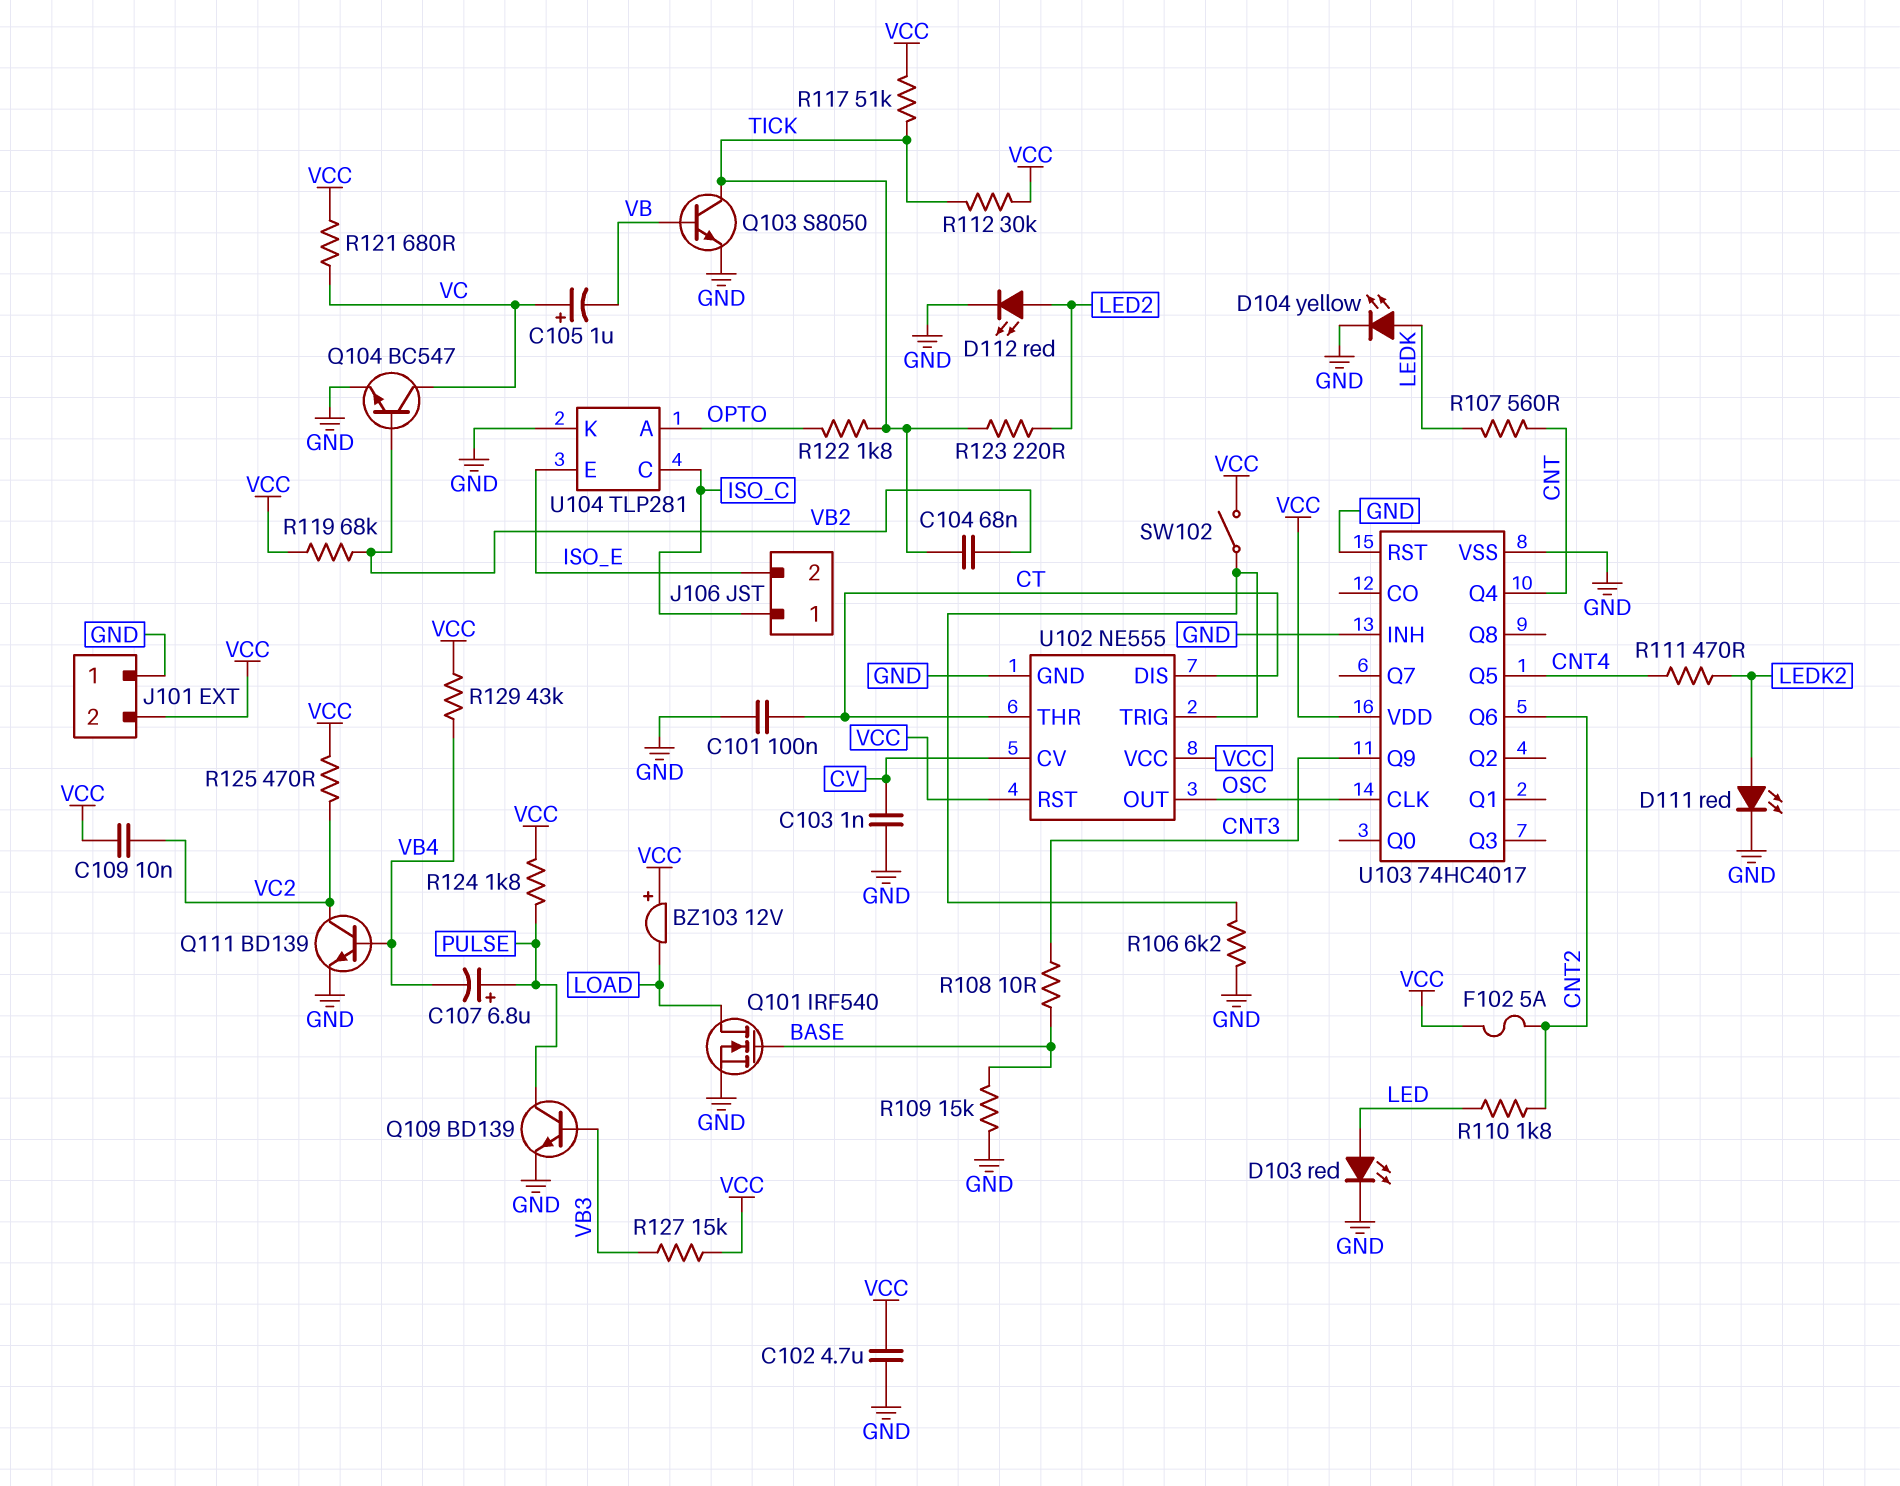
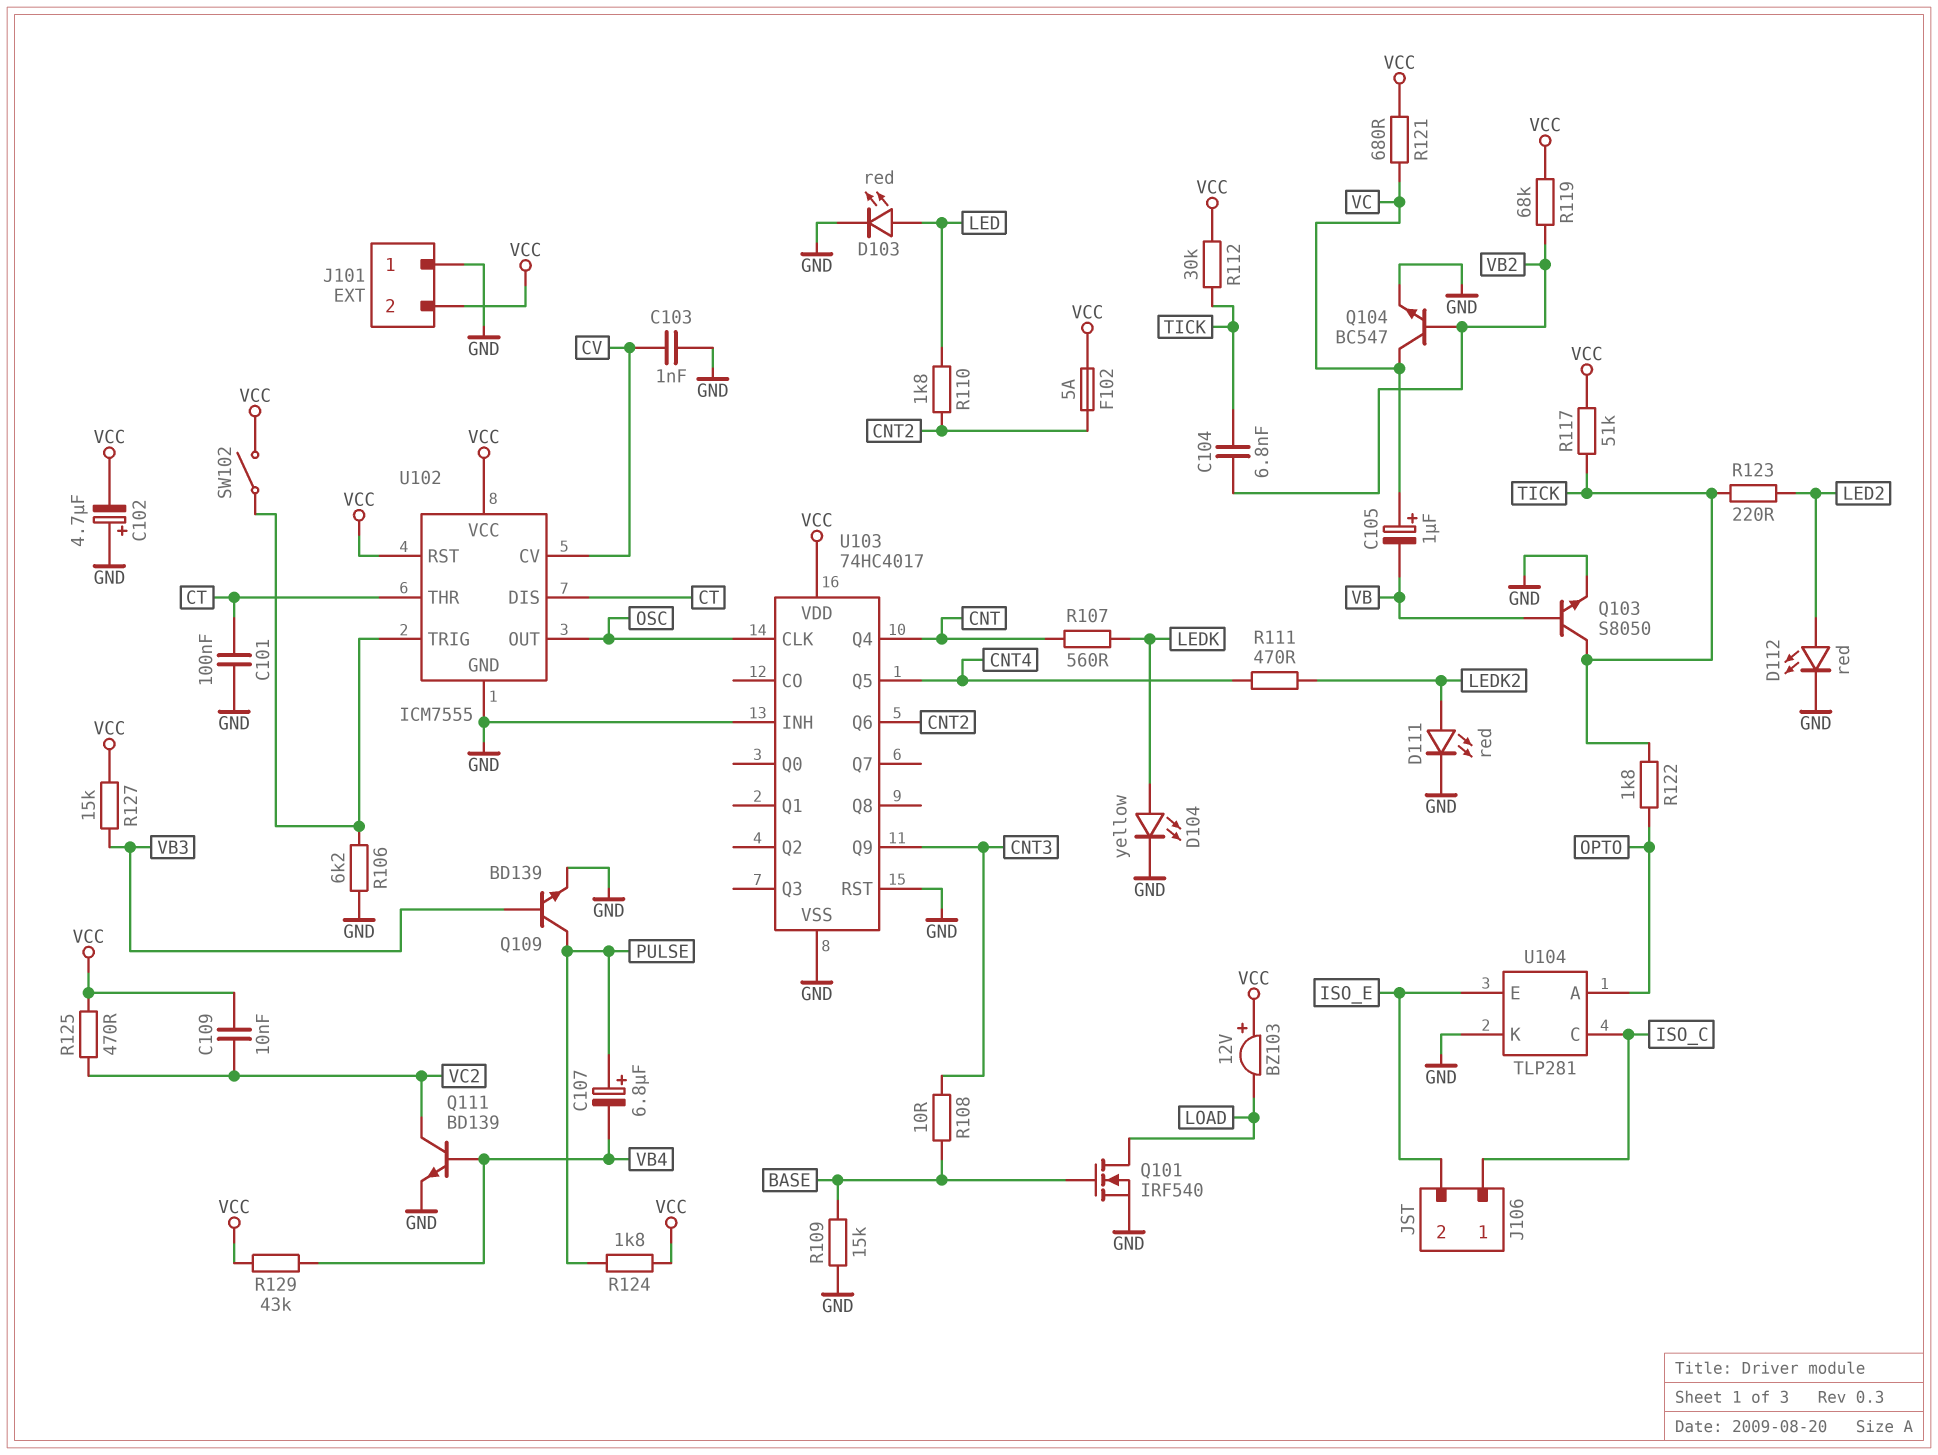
C102: 4.7uF (GND, VCC) -> 4.7uF (plus GND, minus VCC)
C104: 68nF (TICK, VB2) -> 6.8nF (TICK, VB2)
U102: NE555 -> ICM7555

